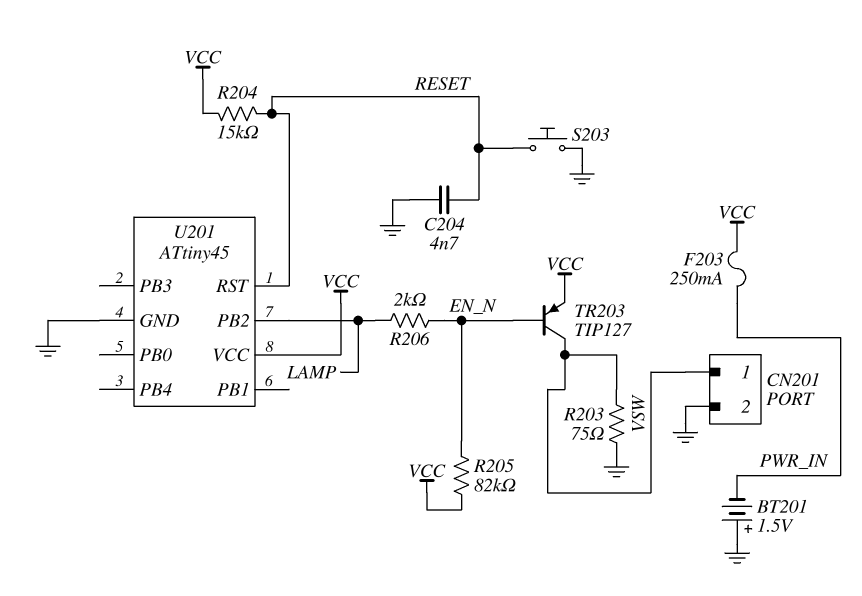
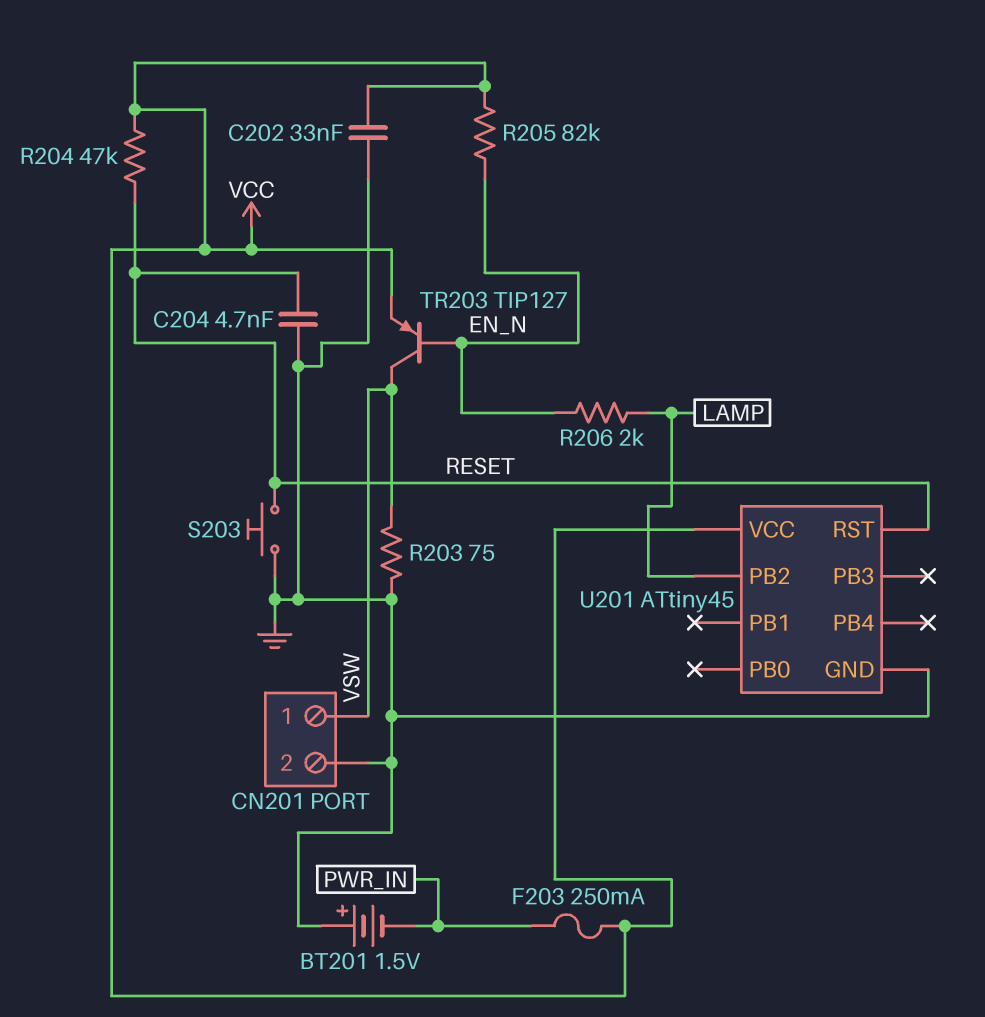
C202: none -> 33nF (GND, VCC)
R204: 15k (RESET, VCC) -> 47k (RESET, VCC)

